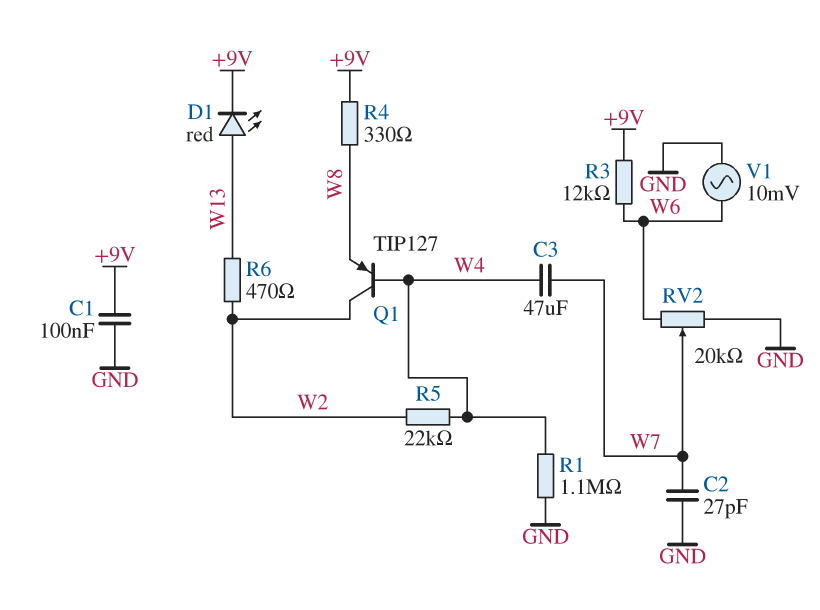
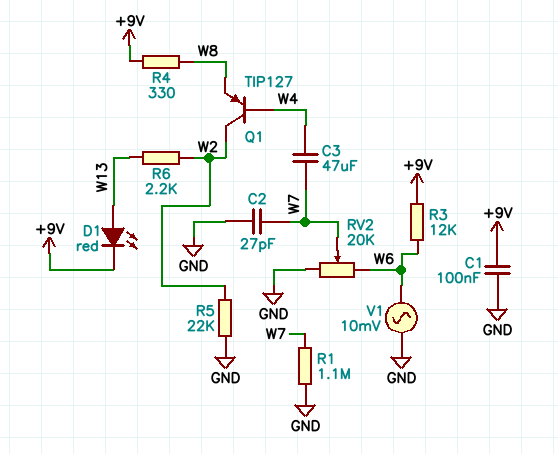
R1: 1.1M (GND, W4) -> 1.1M (GND, W7)
R5: 22k (W2, W4) -> 22k (GND, W2)
R6: 470 (W2, W13) -> 2.2k (W2, W13)

